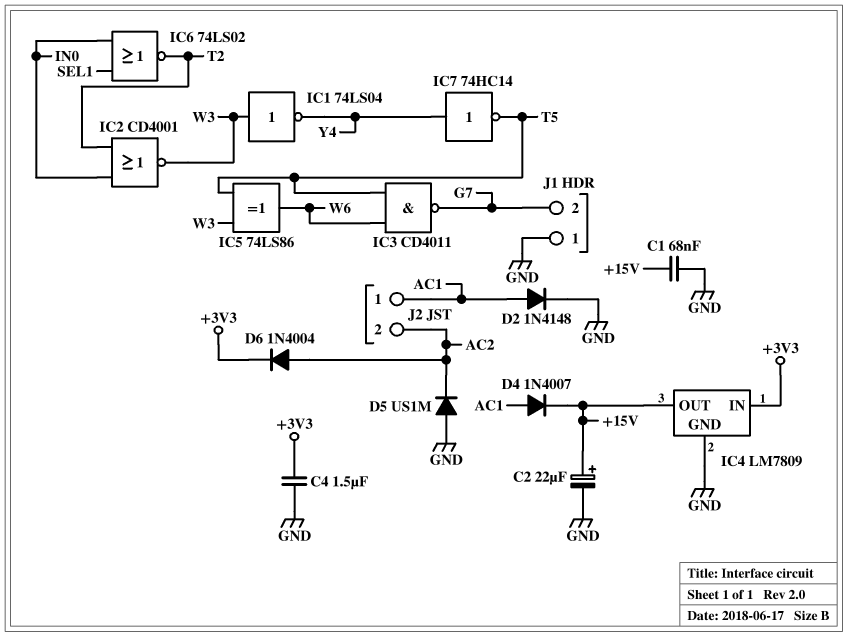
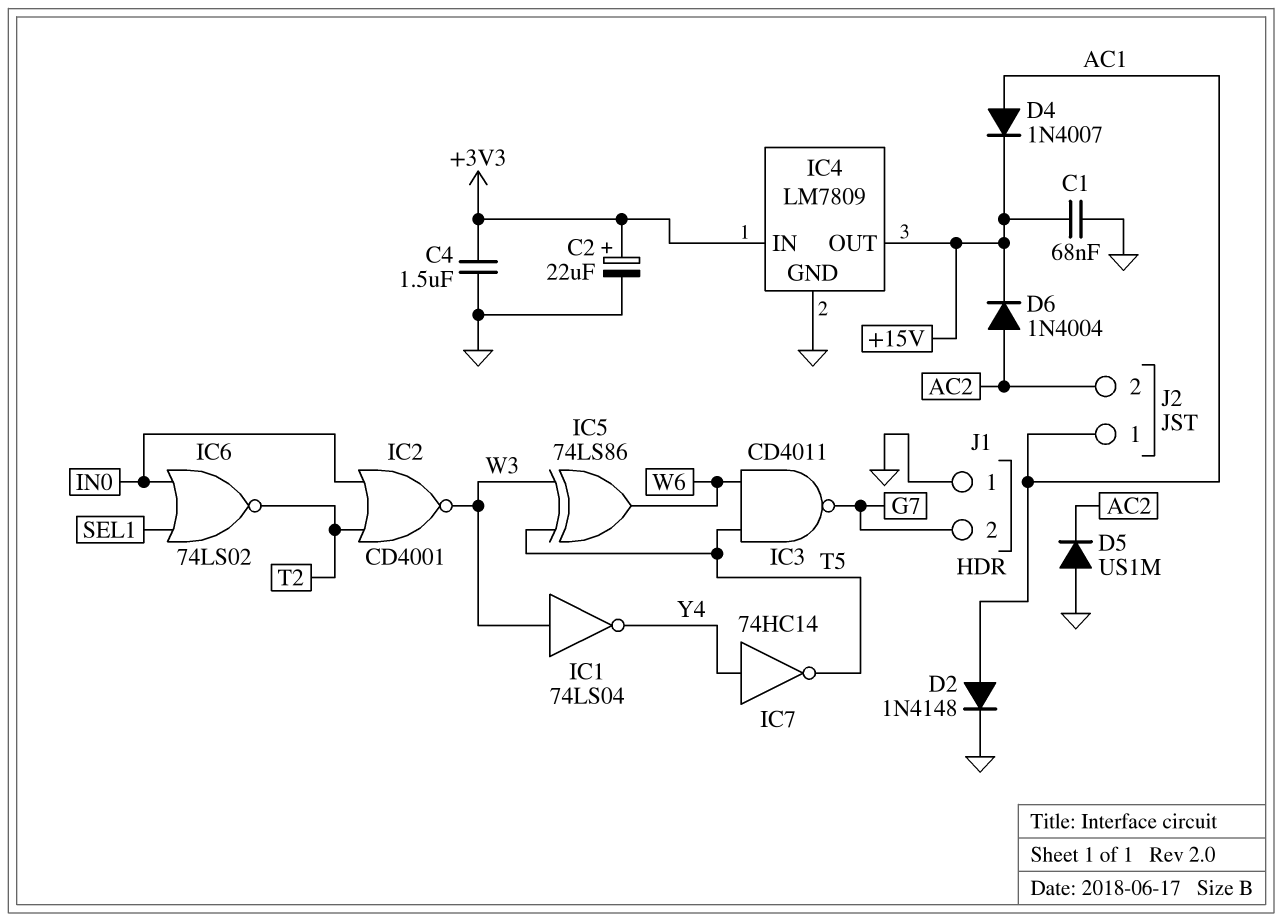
C2: 22uF (plus +15V, minus GND) -> 22uF (plus +3V3, minus GND)
D6: diode 1N4004 (A AC2, K +3V3) -> diode 1N4004 (A AC2, K +15V)

